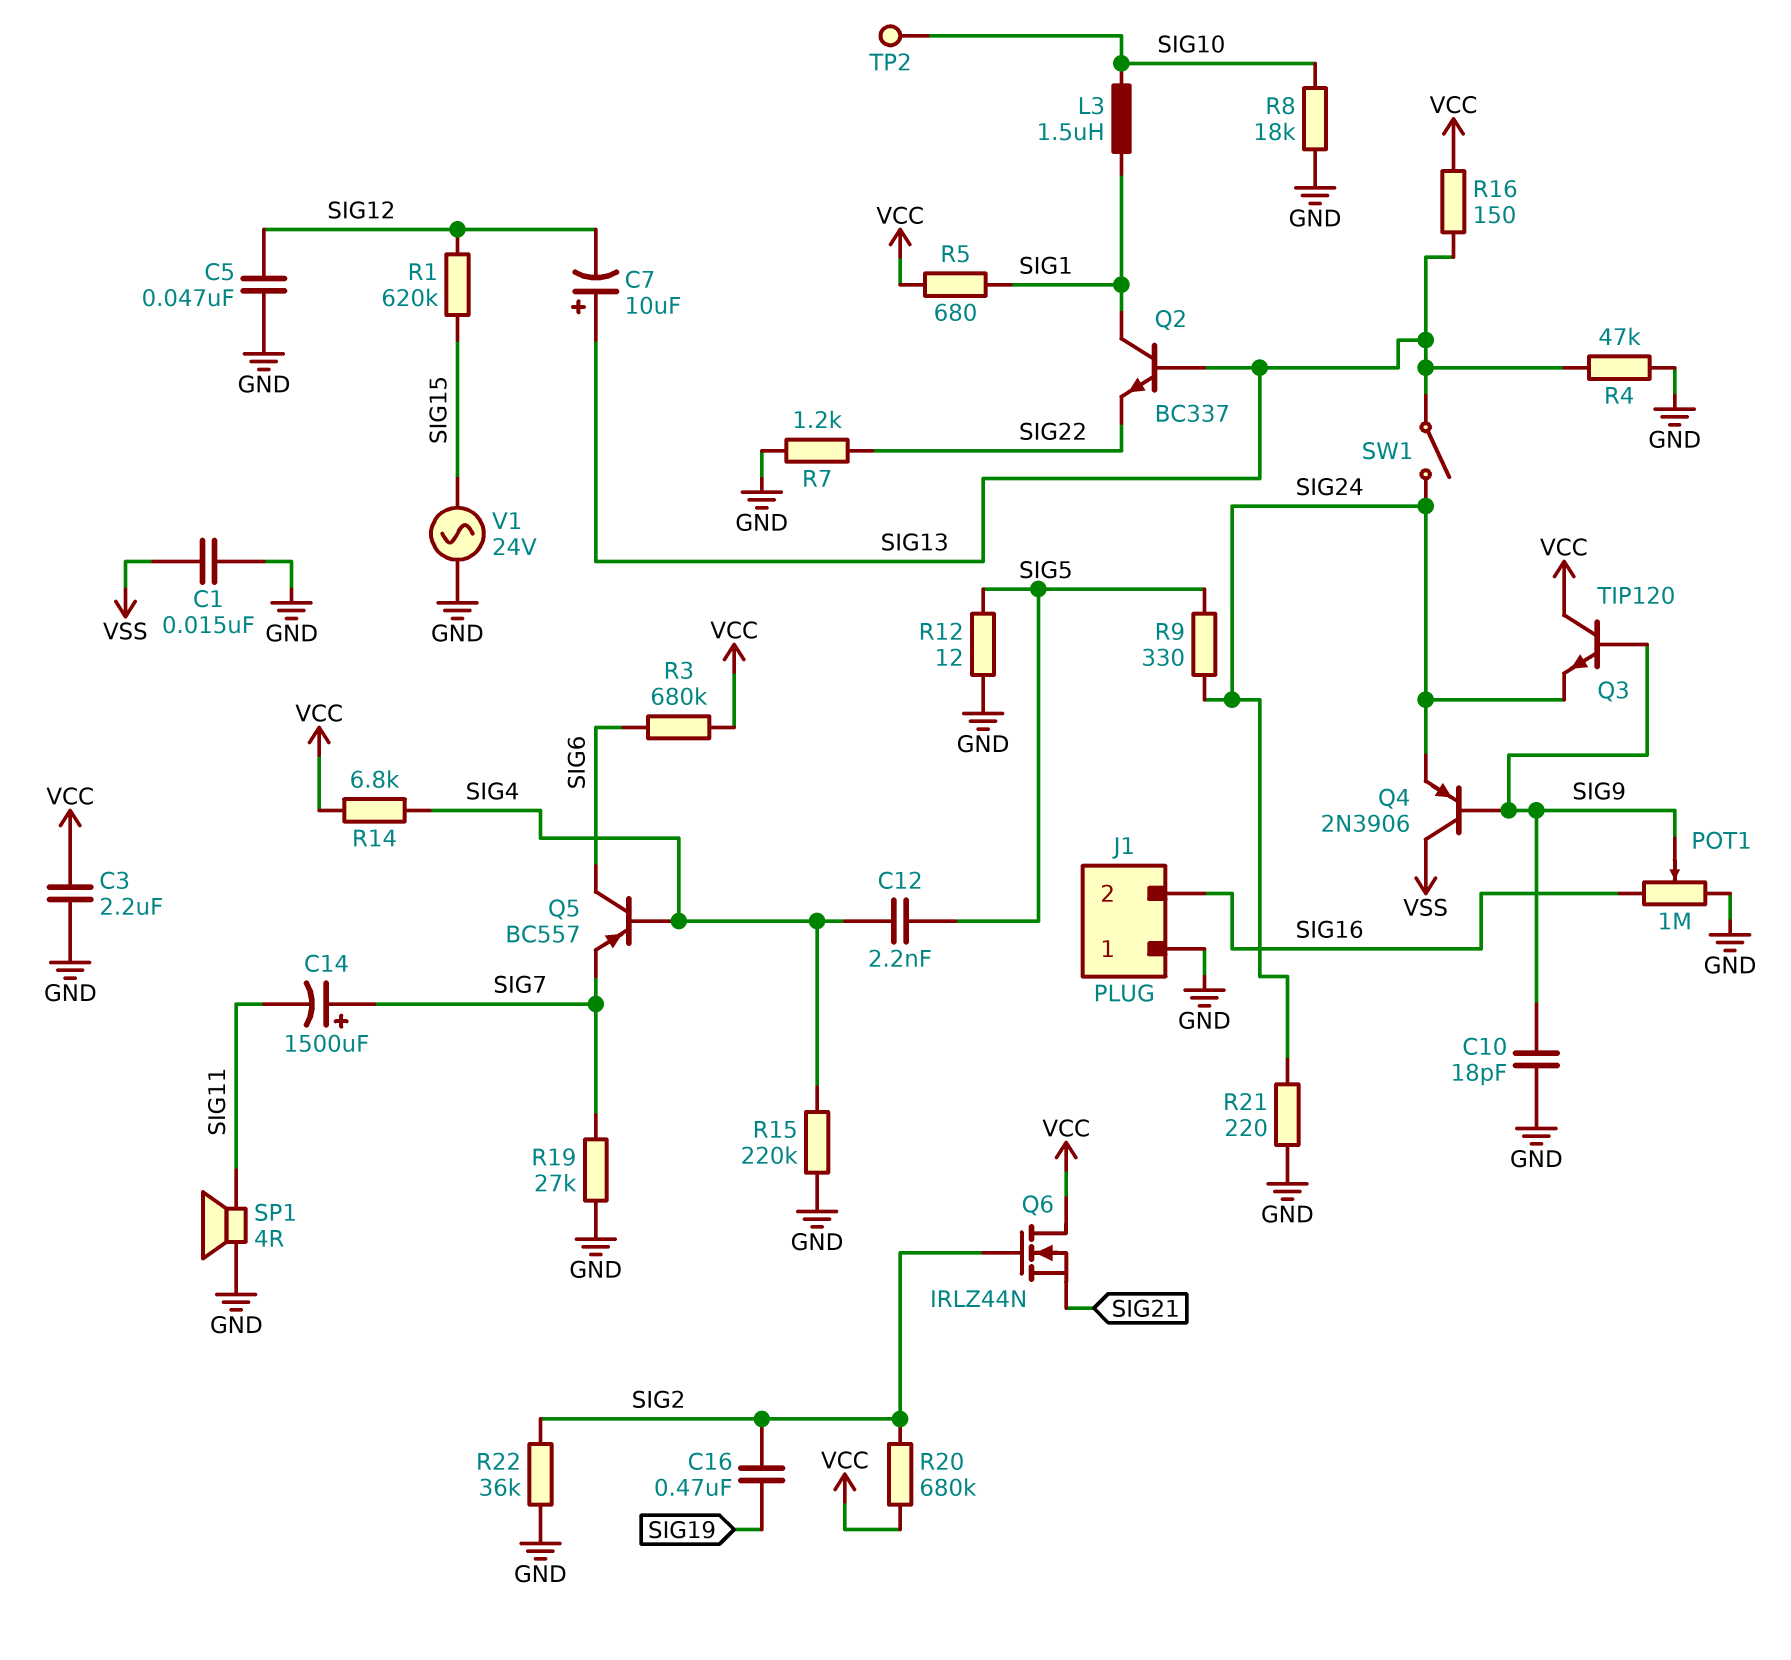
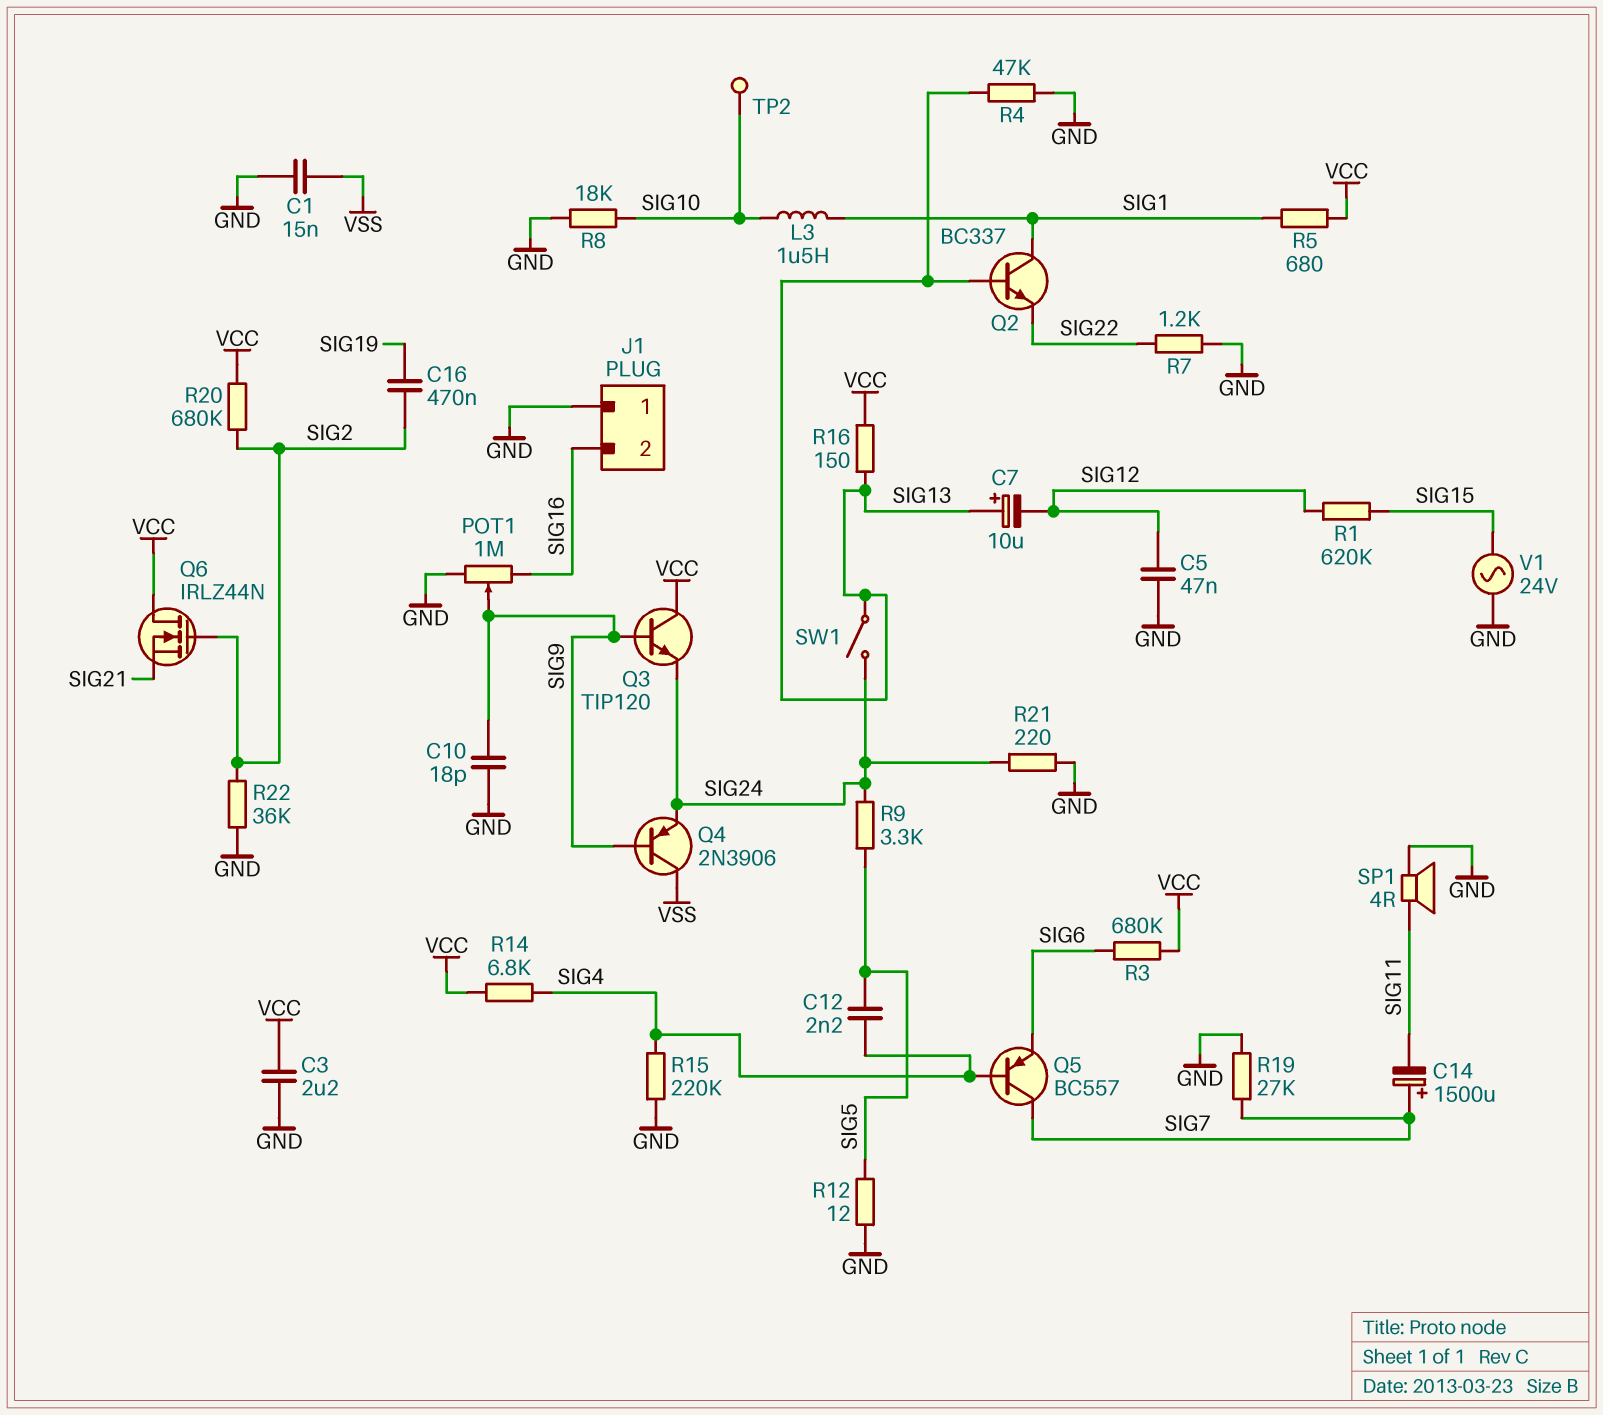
Q5: PNP BC557 (B SIG4, C SIG6, E SIG7) -> PNP BC557 (B SIG4, C SIG7, E SIG6)
R9: 330 (SIG5, SIG24) -> 3.3k (SIG5, SIG24)

